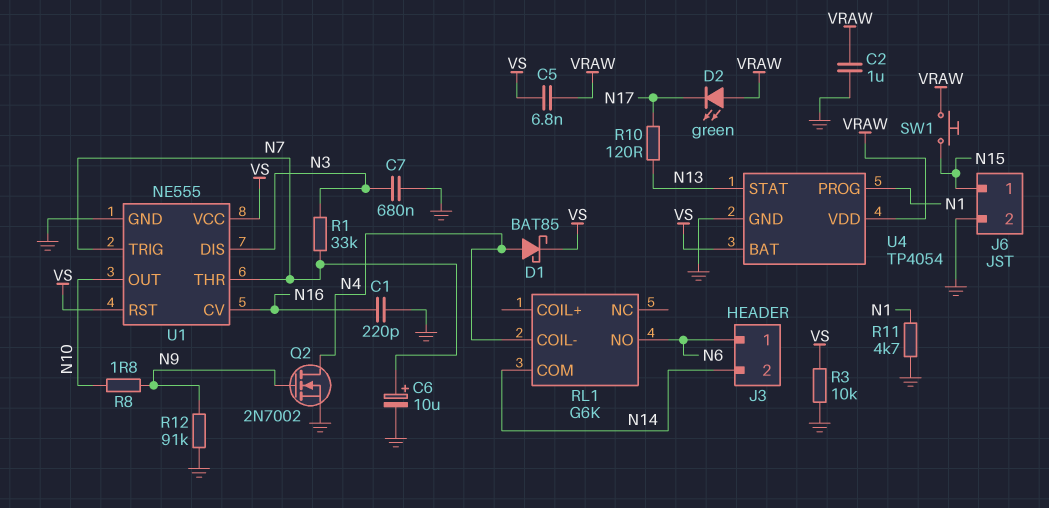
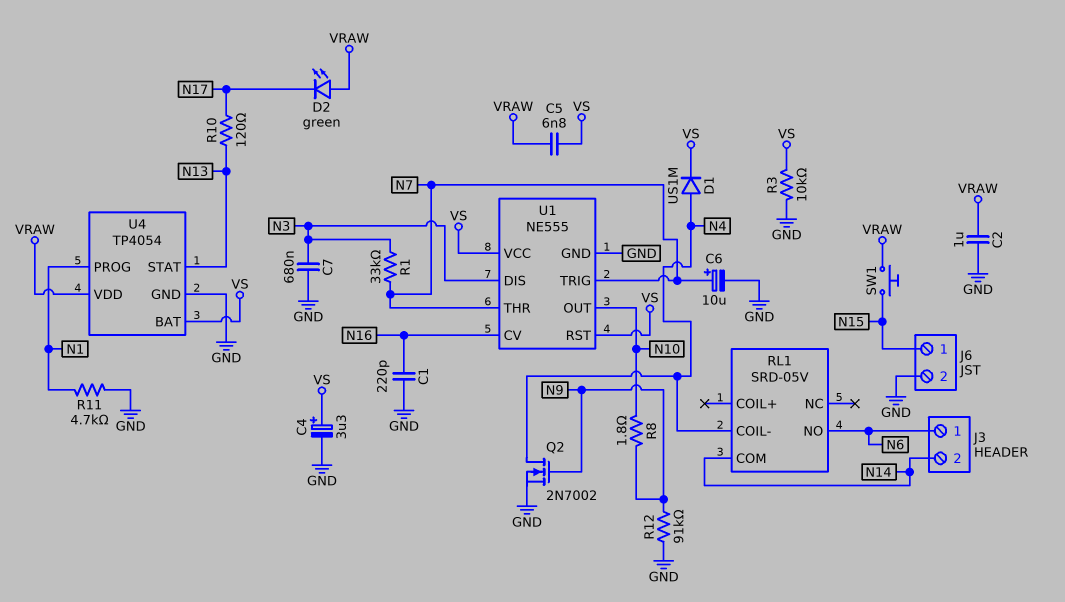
C4: none -> 3.3uF (plus VS, minus GND)
D1: schottky BAT85 (A N4, K VS) -> diode US1M (A N4, K VS)
RL1: G6K -> SRD-05V

